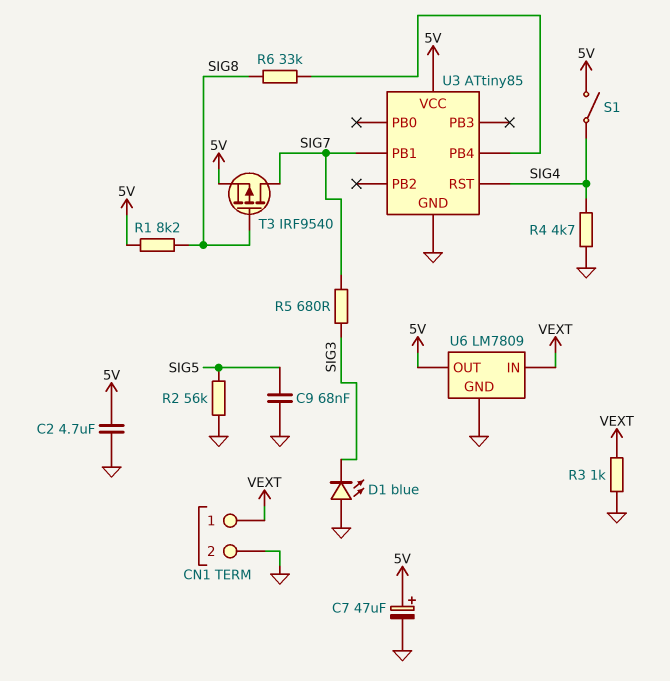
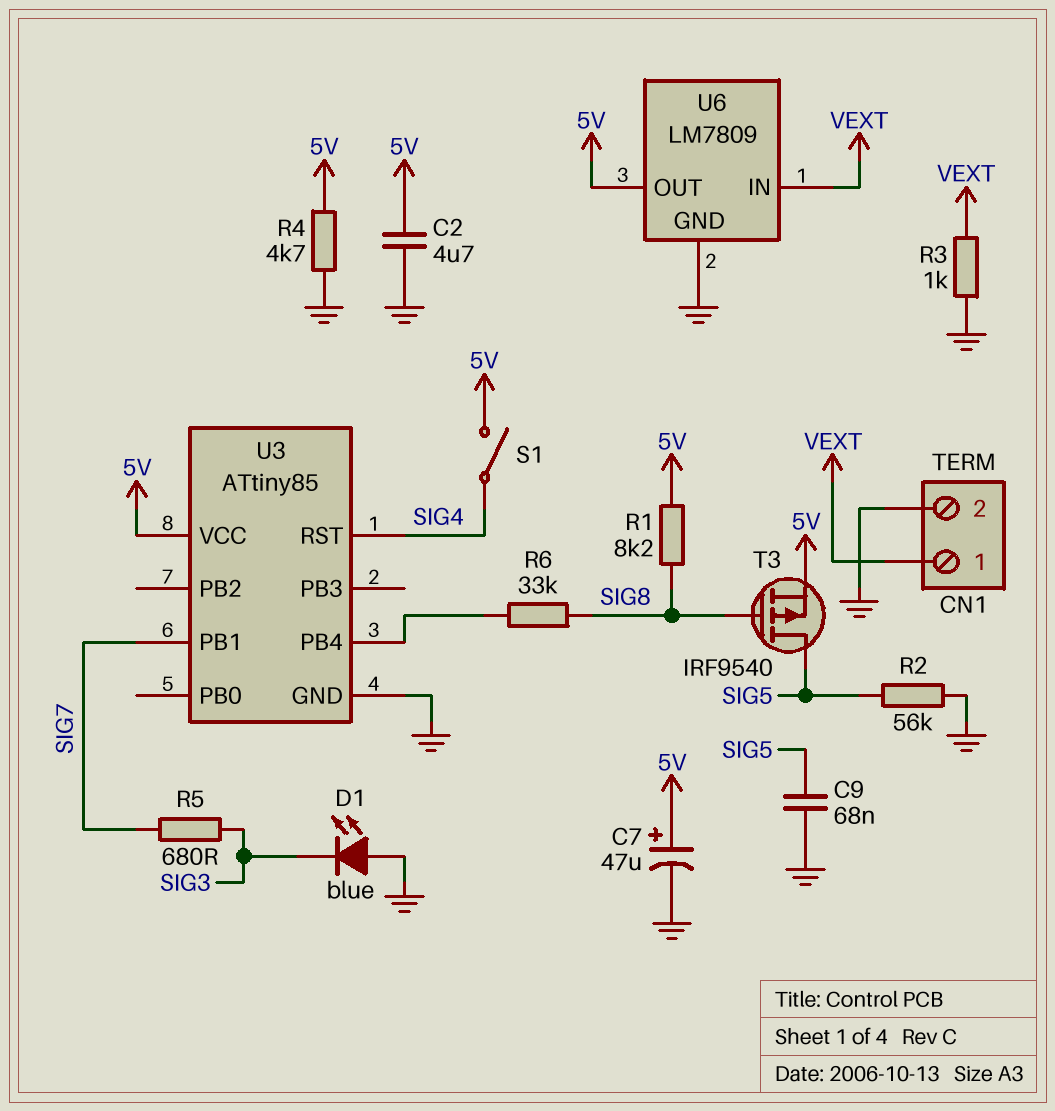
R4: 4.7k (GND, SIG4) -> 4.7k (5V, GND)
T3: PMOS IRF9540 (G SIG8, D SIG7, S 5V) -> PMOS IRF9540 (G SIG8, D SIG5, S 5V)

